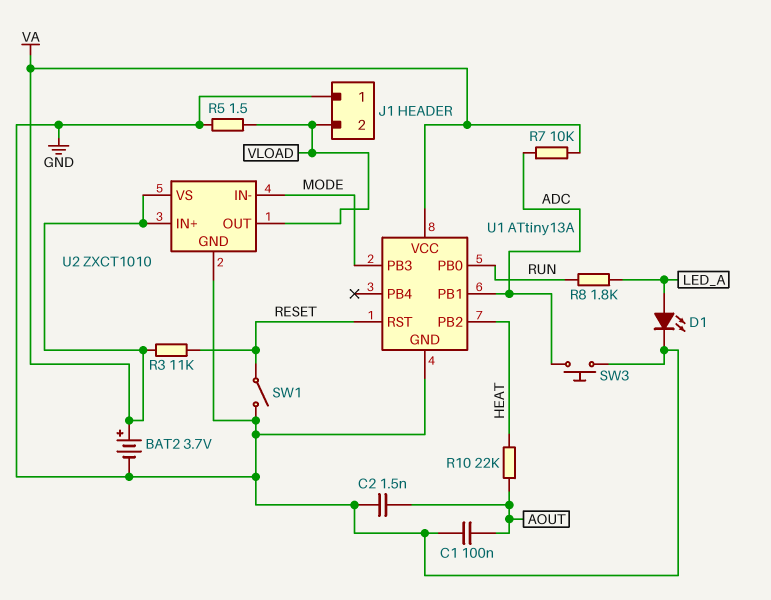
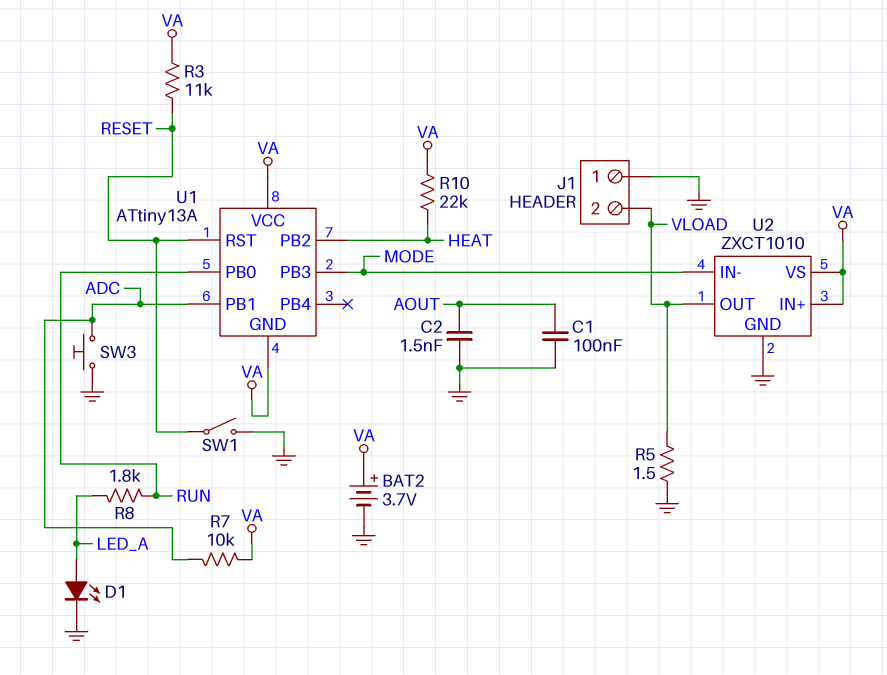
R10: 22k (AOUT, HEAT) -> 22k (HEAT, VA)
U1 pin GND: GND -> VA

